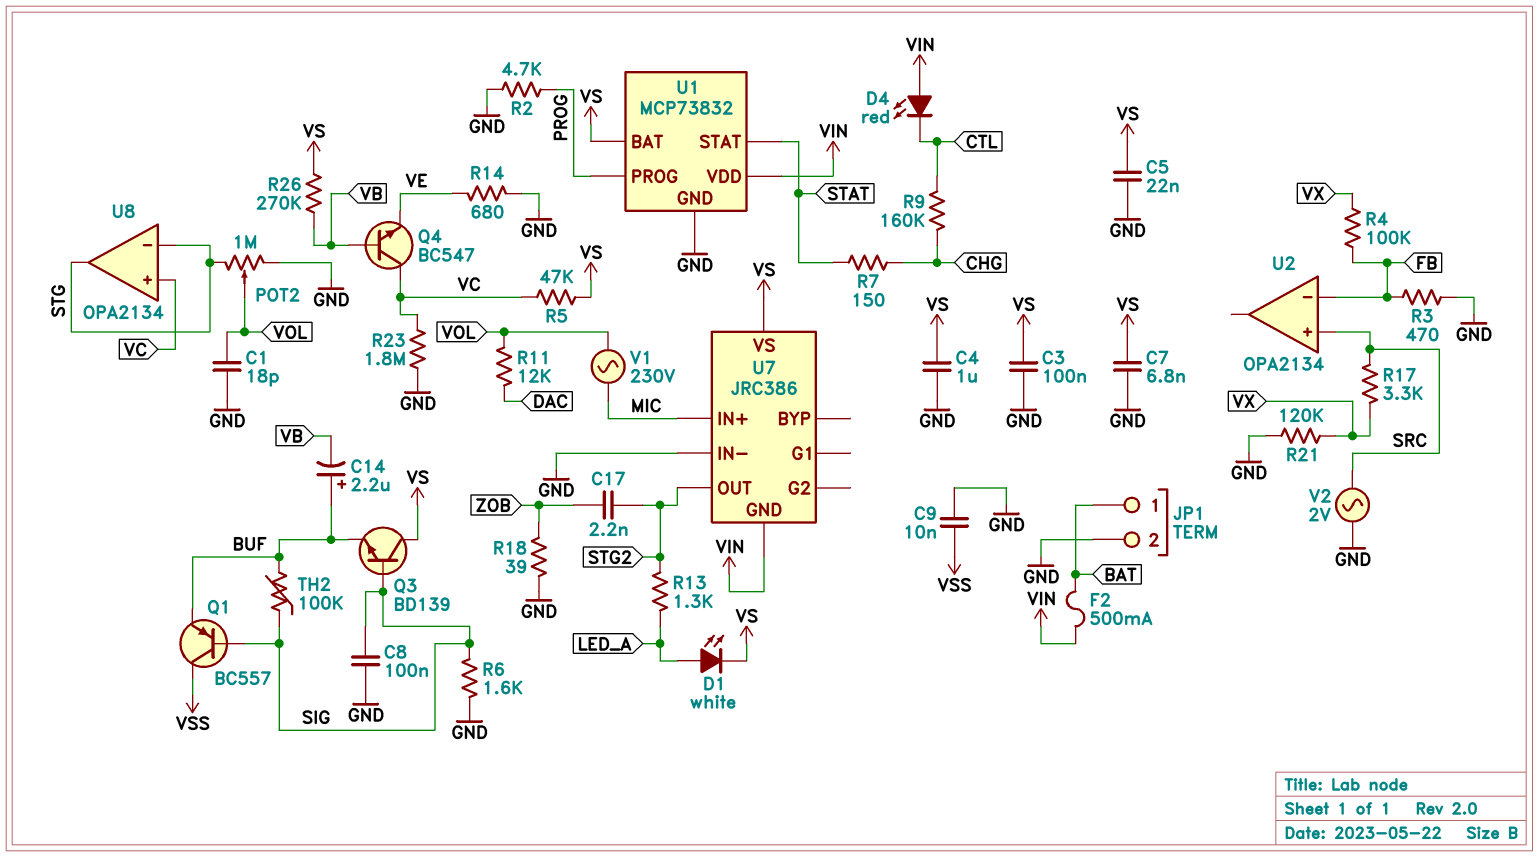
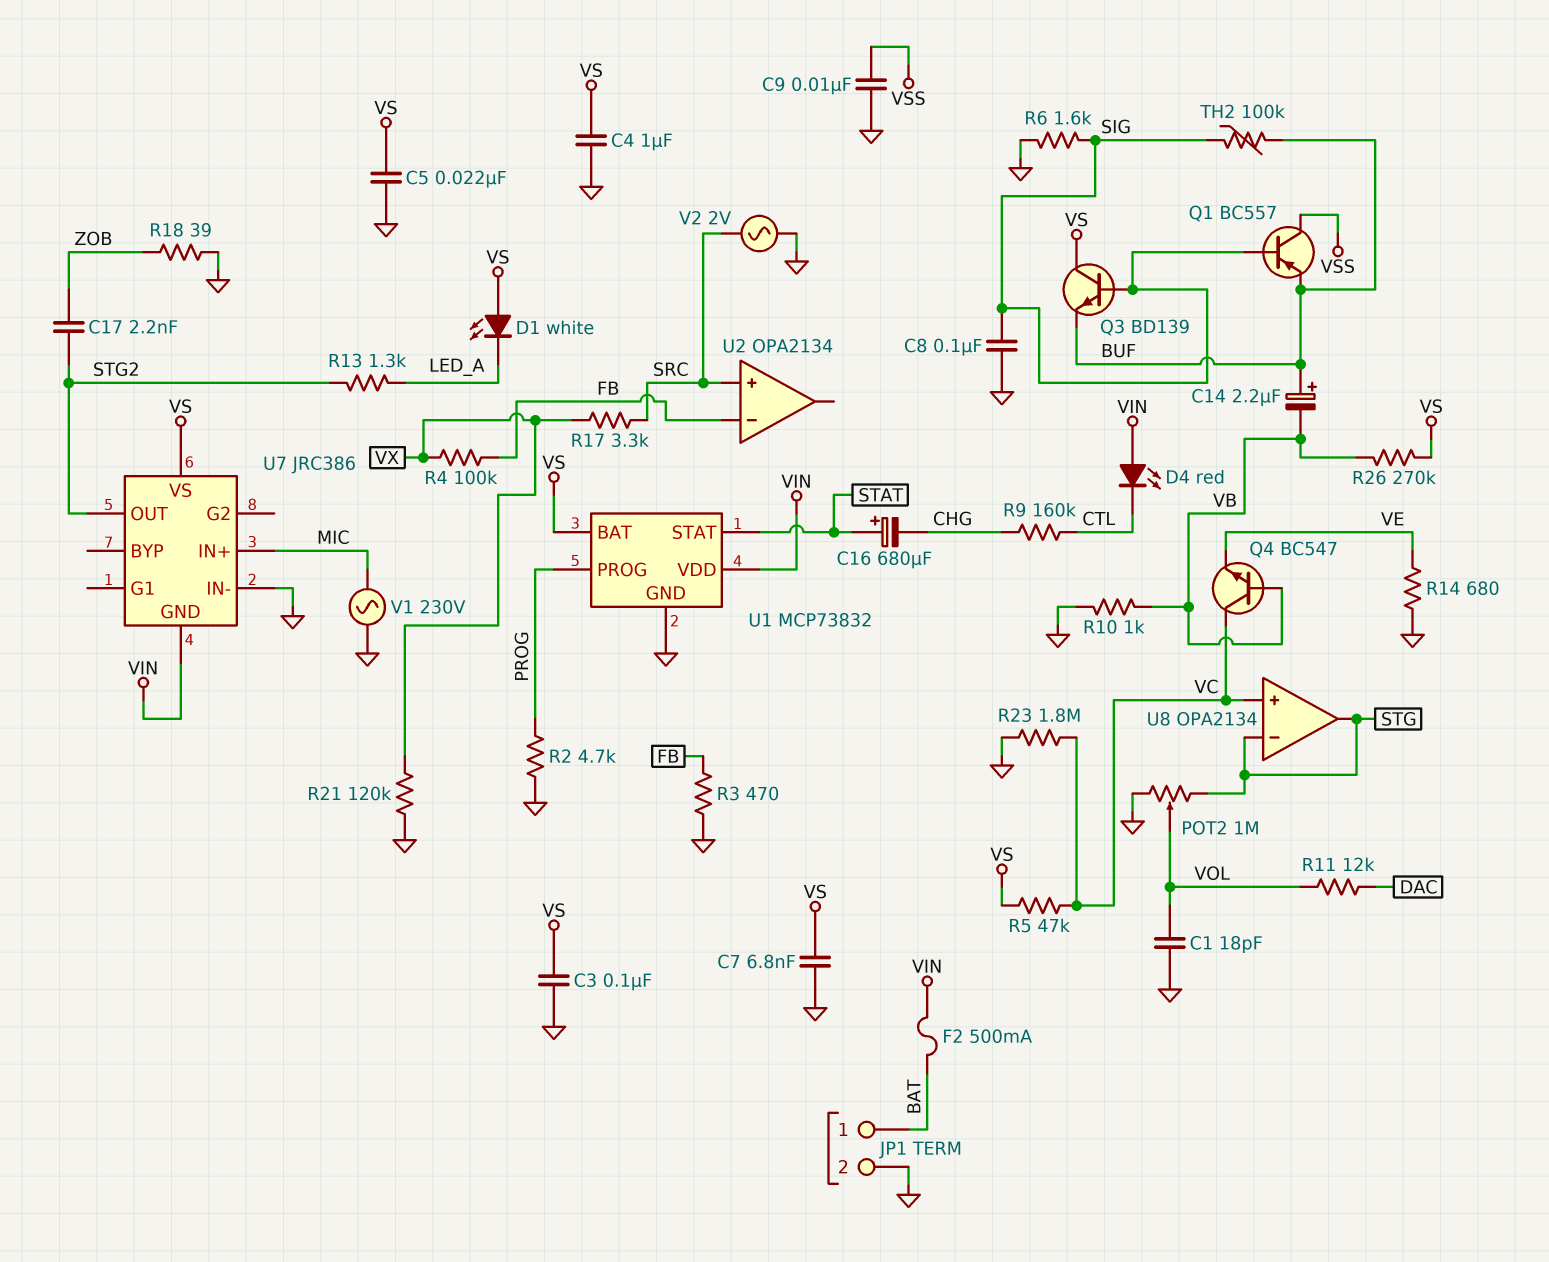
C16: none -> 680uF (plus STAT, minus CHG)
D1: LED white (A LED_A, K VS) -> LED white (A VS, K LED_A)
R7: 150 (CHG, STAT) -> none
R10: none -> 1k (GND, VB)
V1: AC 230V (MIC, VOL) -> AC 230V (GND, MIC)

